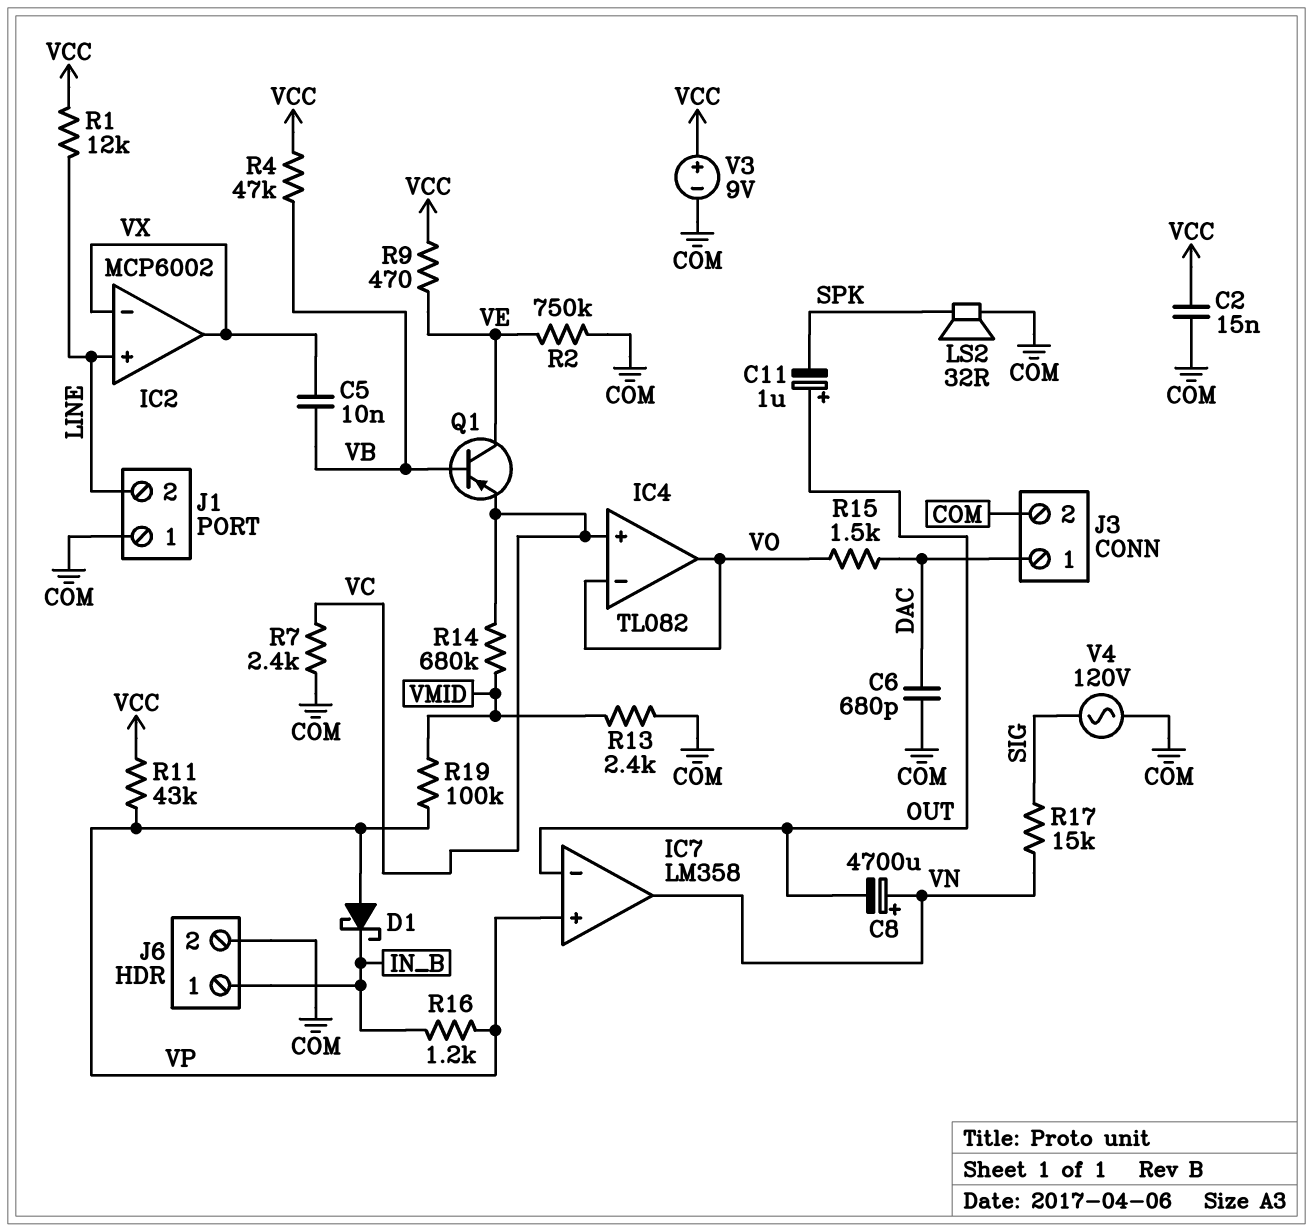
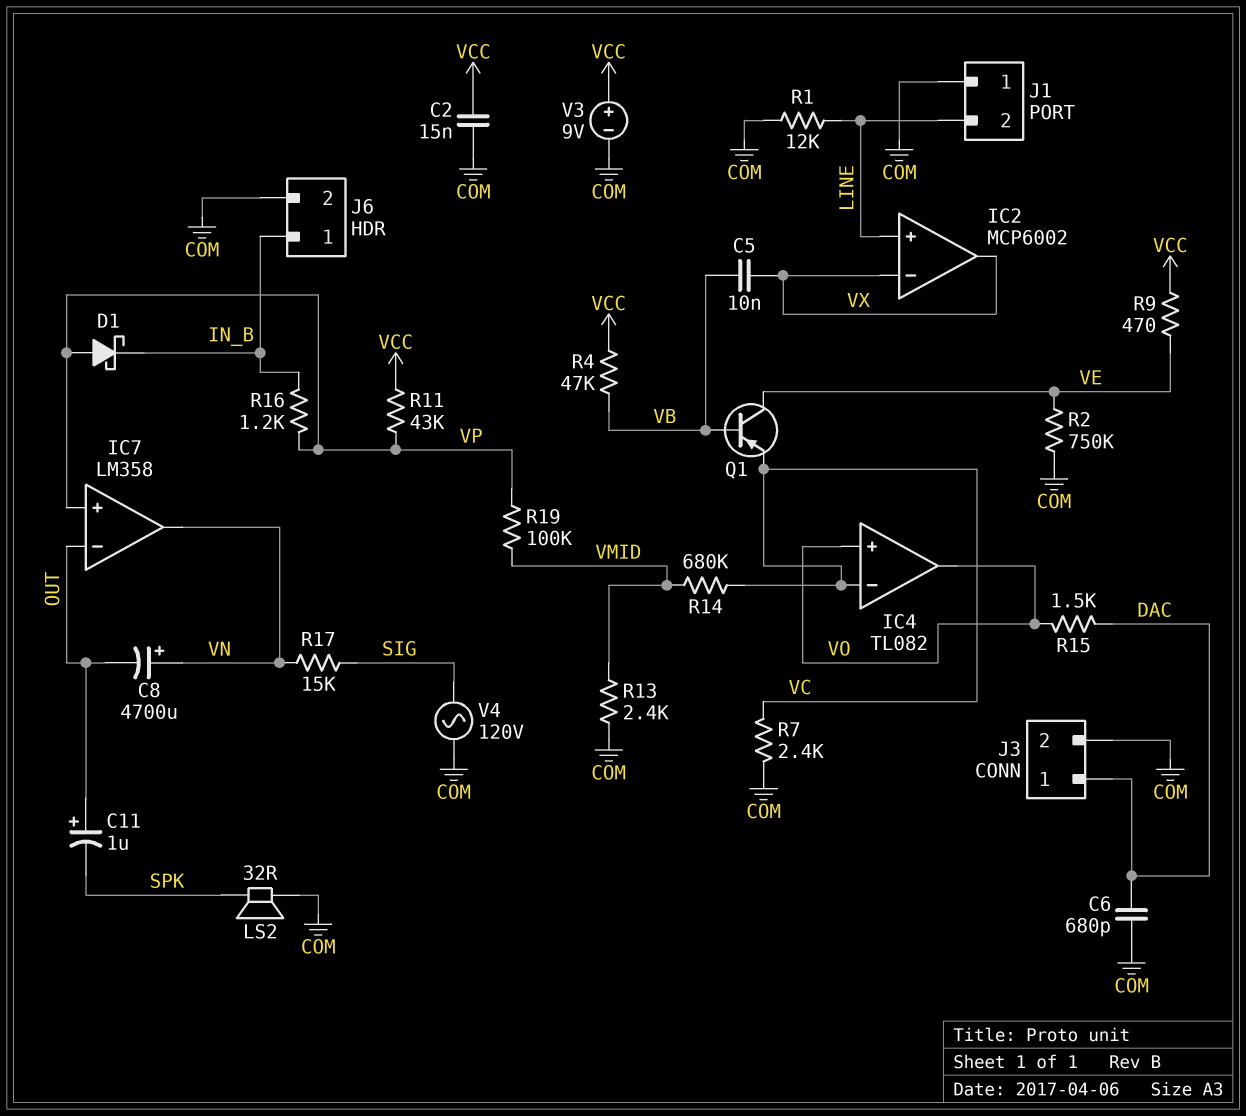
IC4 pin in+: VC -> VO
IC4 pin in-: VO -> VC
R1: 12k (LINE, VCC) -> 12k (COM, LINE)

